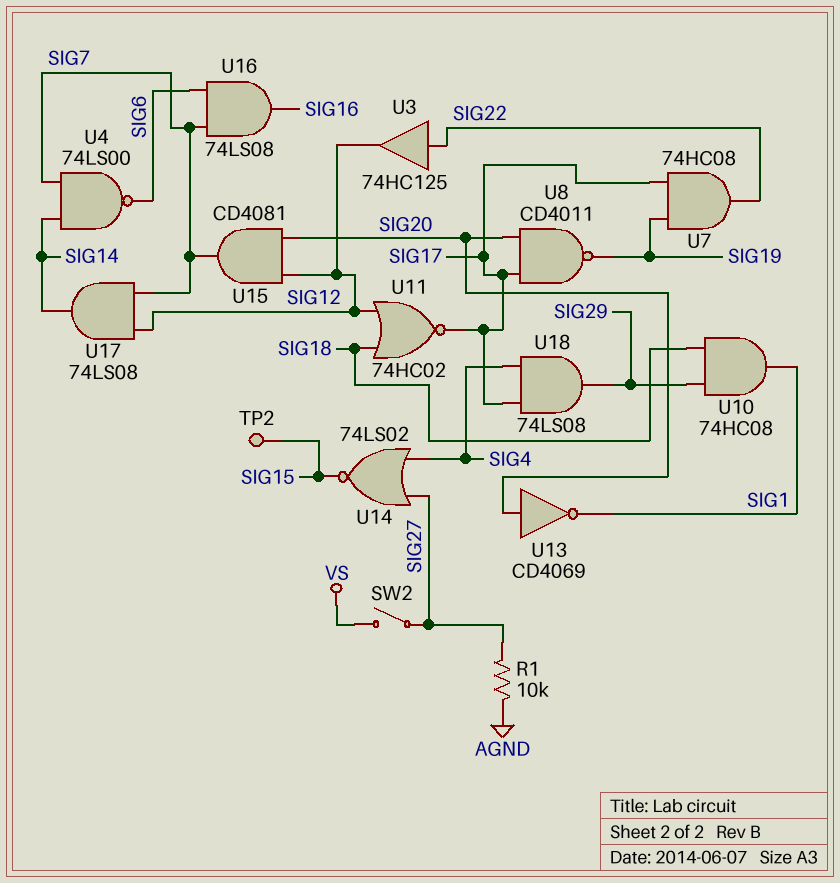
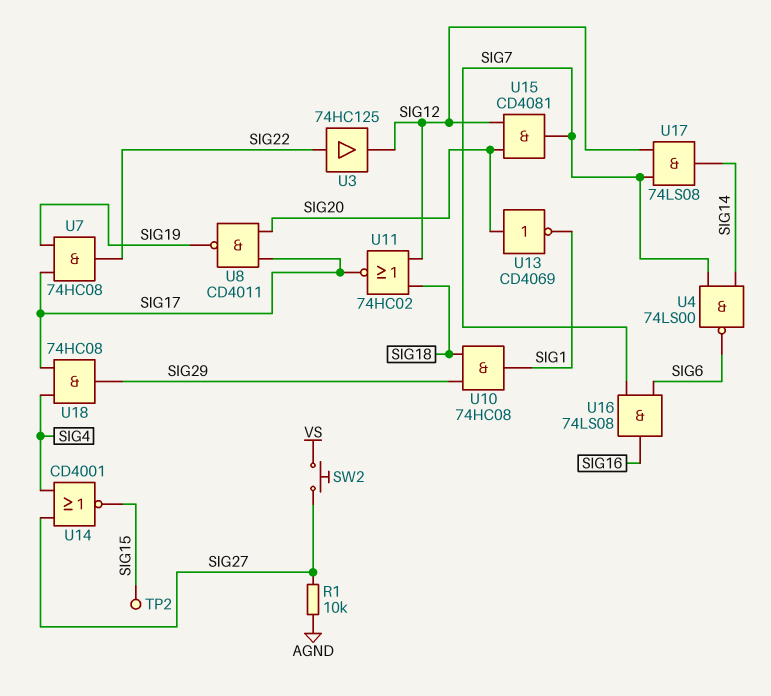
SW2: switch (SIG27, VS) -> button (SIG27, VS)
U14: NOR 74LS02 (in SIG4, in SIG27, out SIG15) -> NOR CD4001 (in SIG4, in SIG27, out SIG15)
U18: AND 74LS08 (in SIG4, in SIG17, out SIG29) -> AND 74HC08 (in SIG4, in SIG17, out SIG29)

